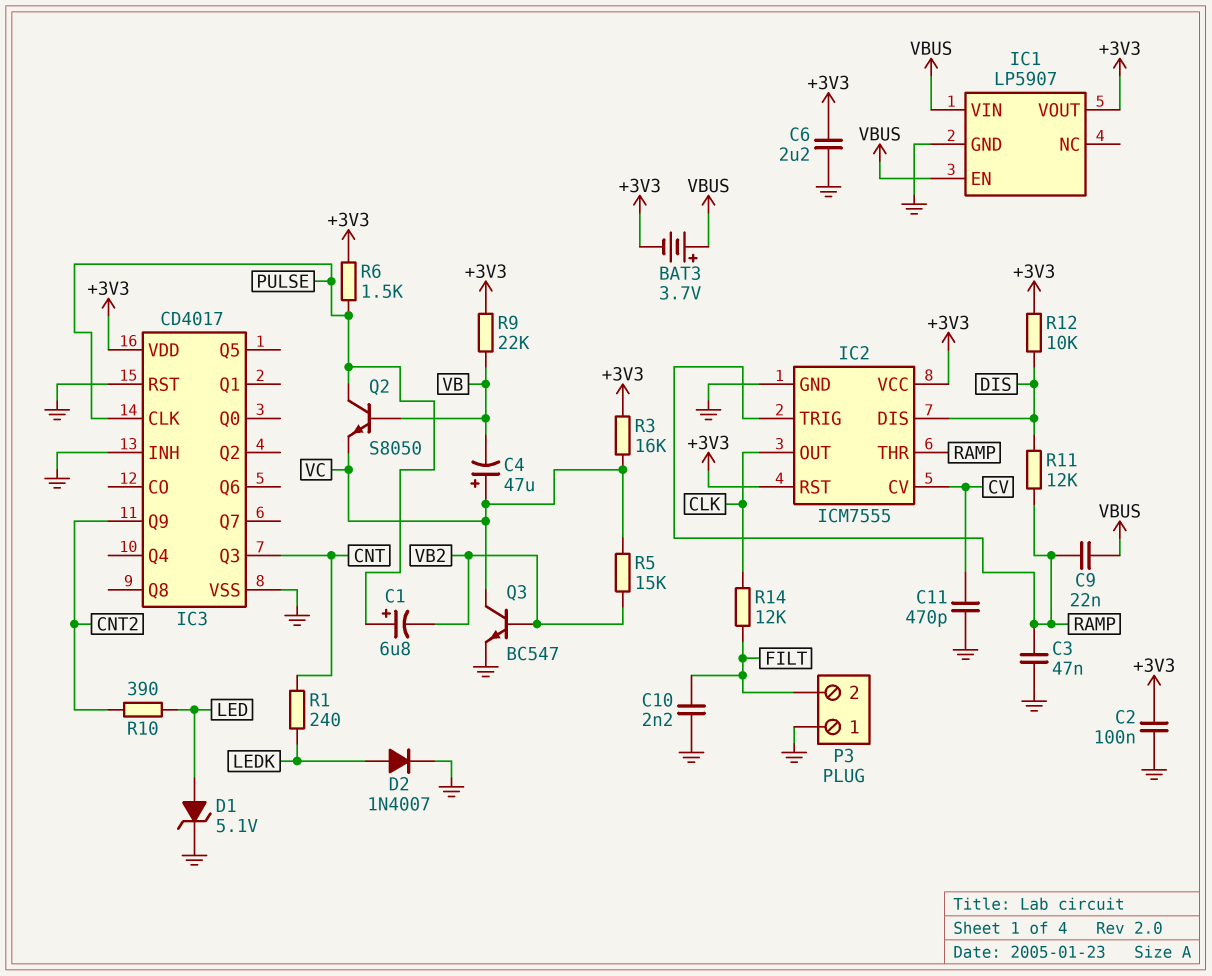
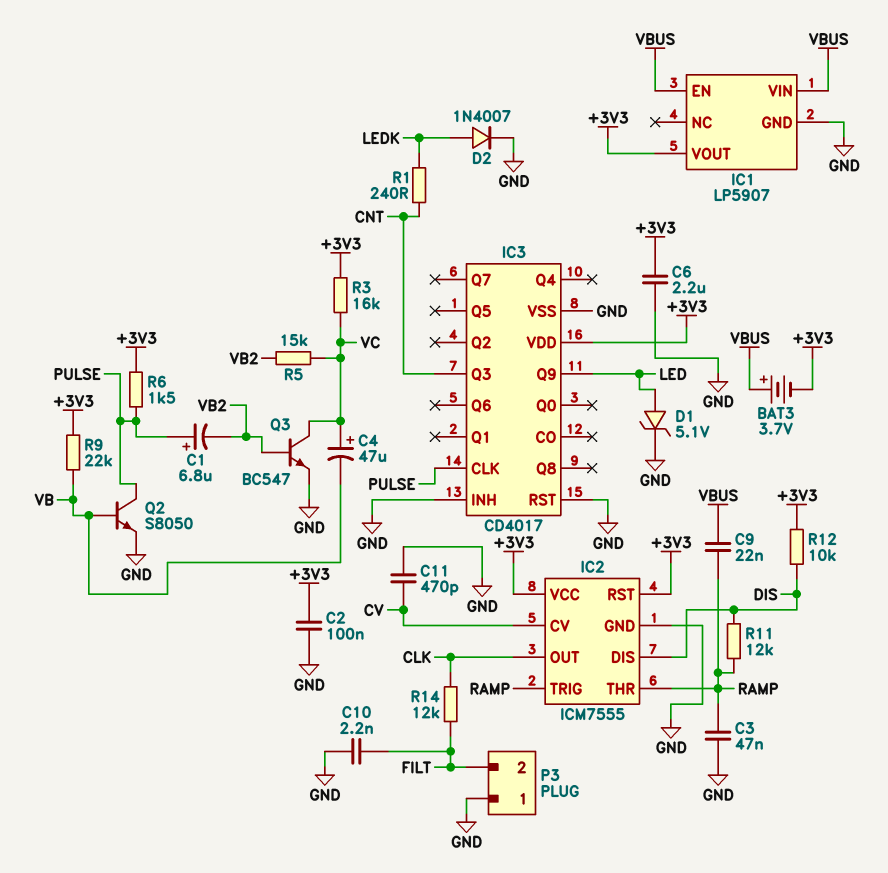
IC3 pin Q9: CNT2 -> LED
Q2: NPN S8050 (B VB, C PULSE, E VC) -> NPN S8050 (B VB, C PULSE, E GND)
R10: 390 (CNT2, LED) -> none

